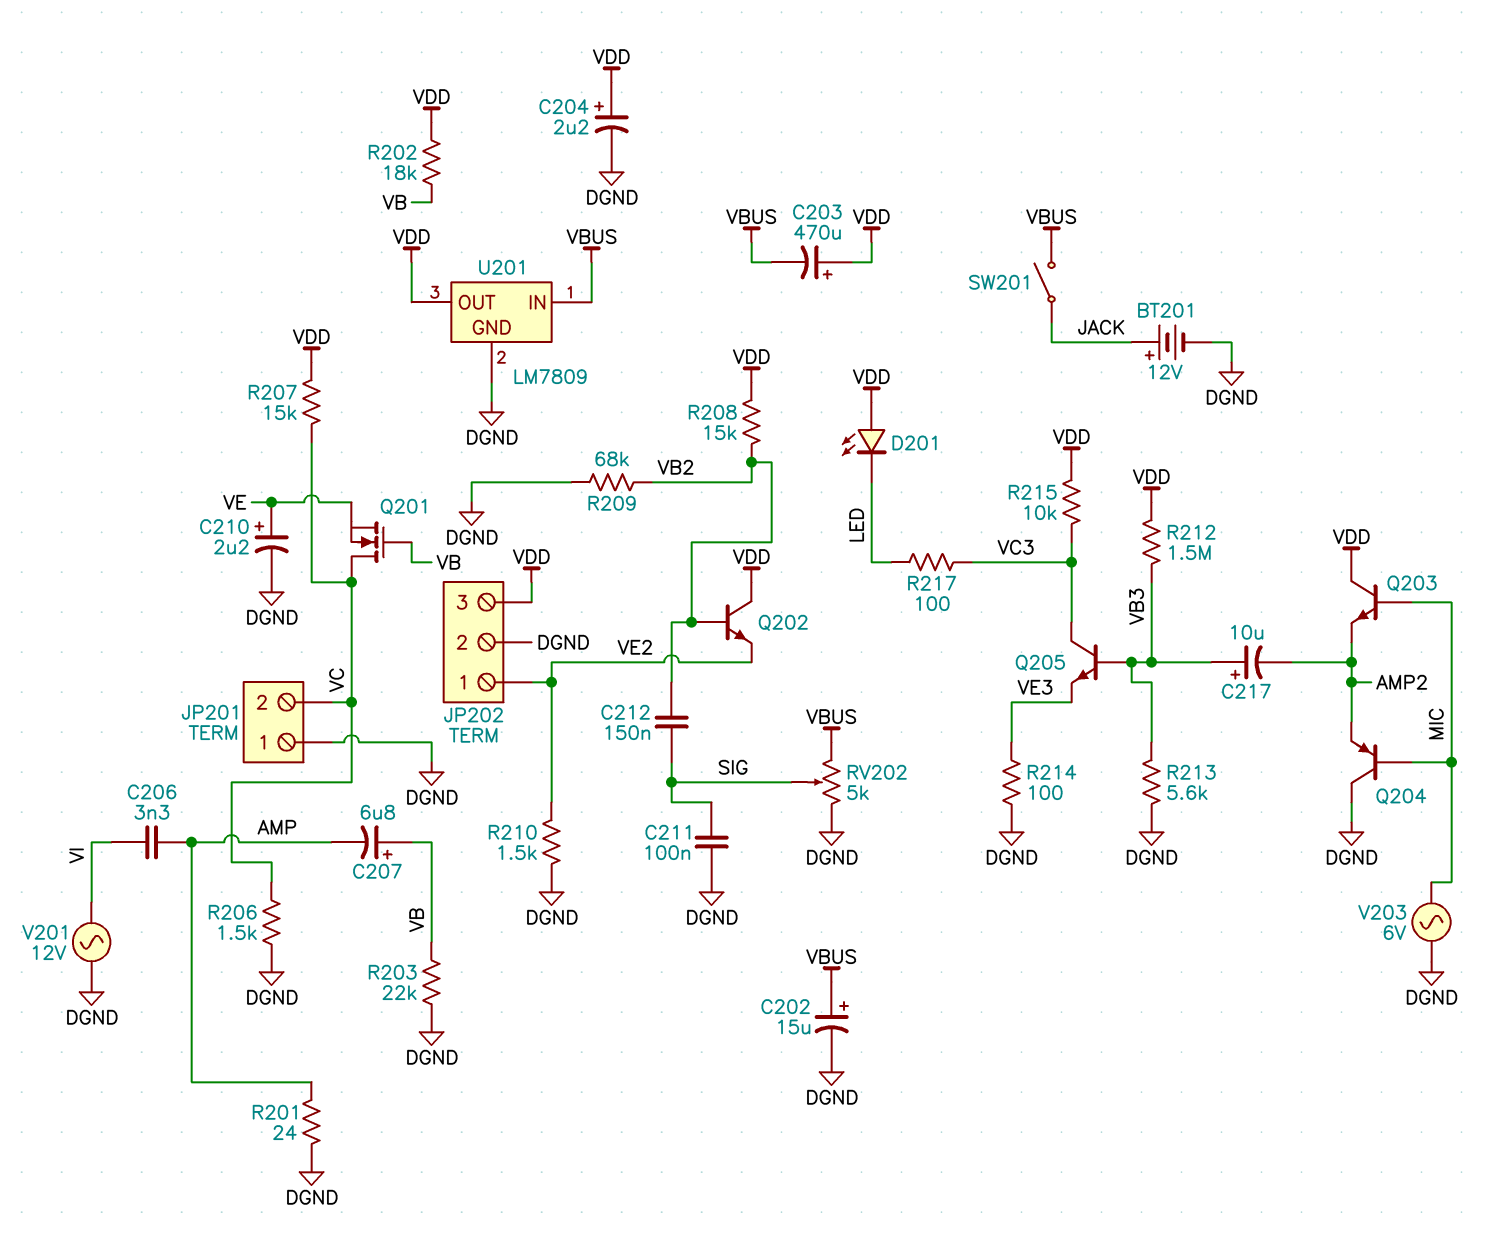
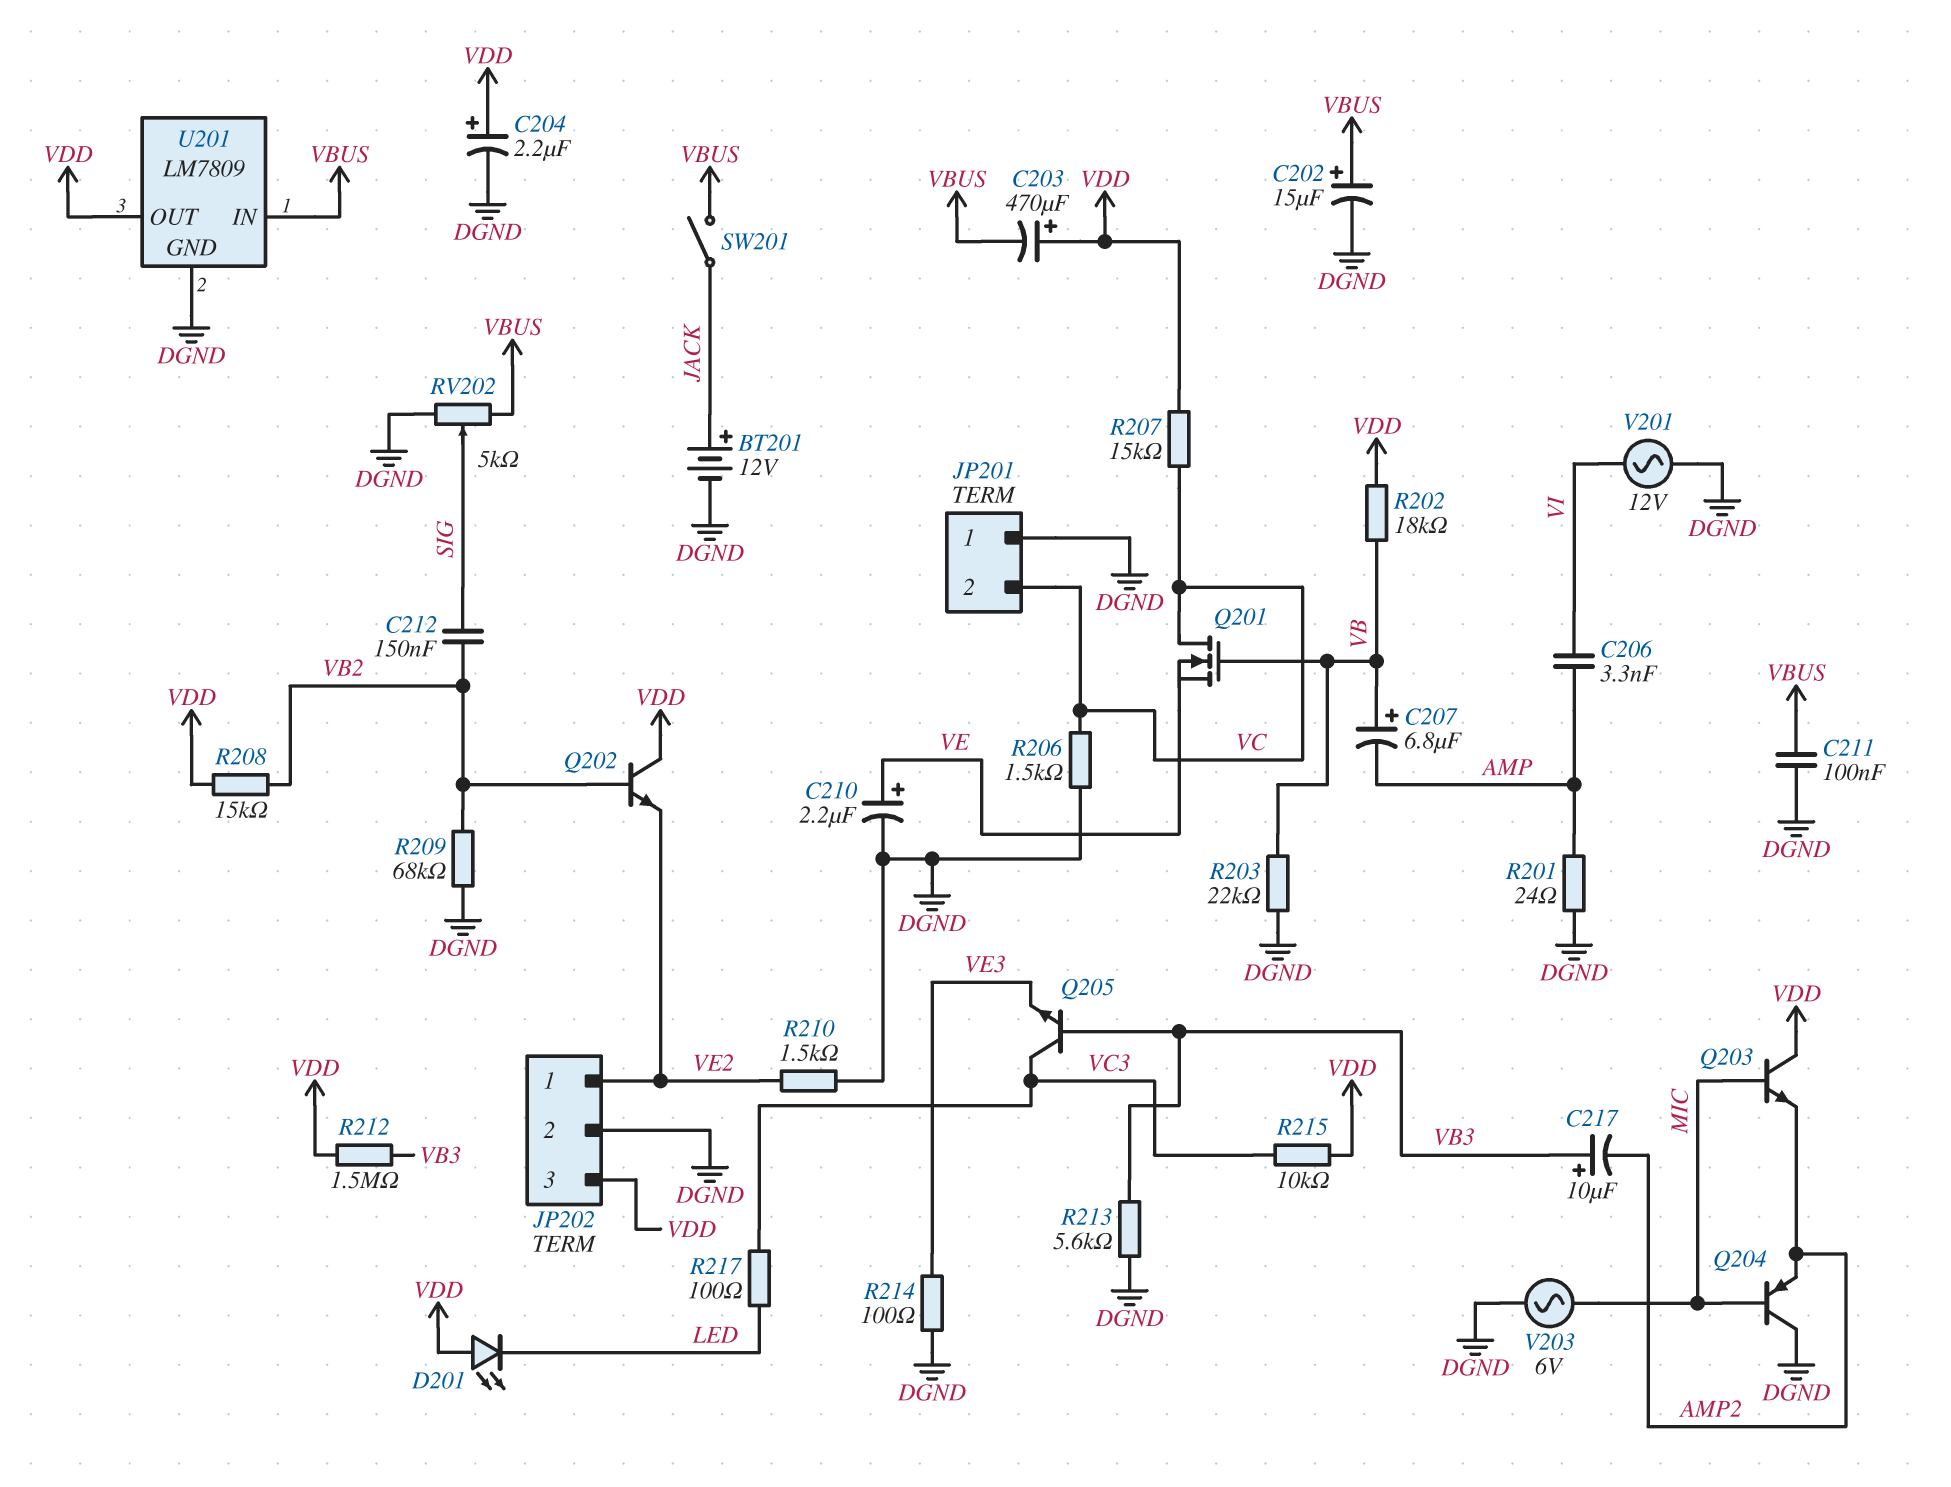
C211: 100nF (DGND, SIG) -> 100nF (DGND, VBUS)

